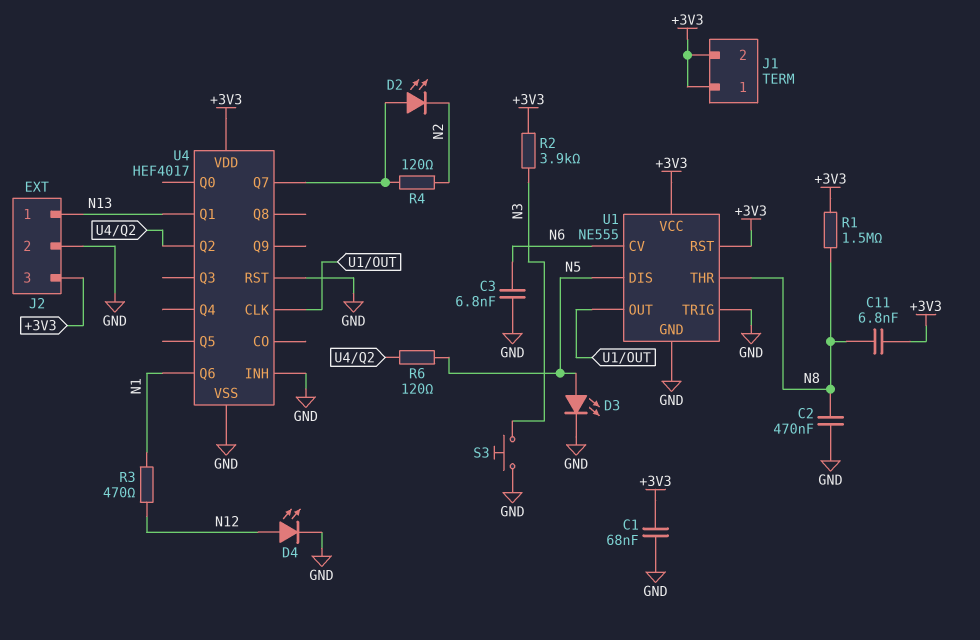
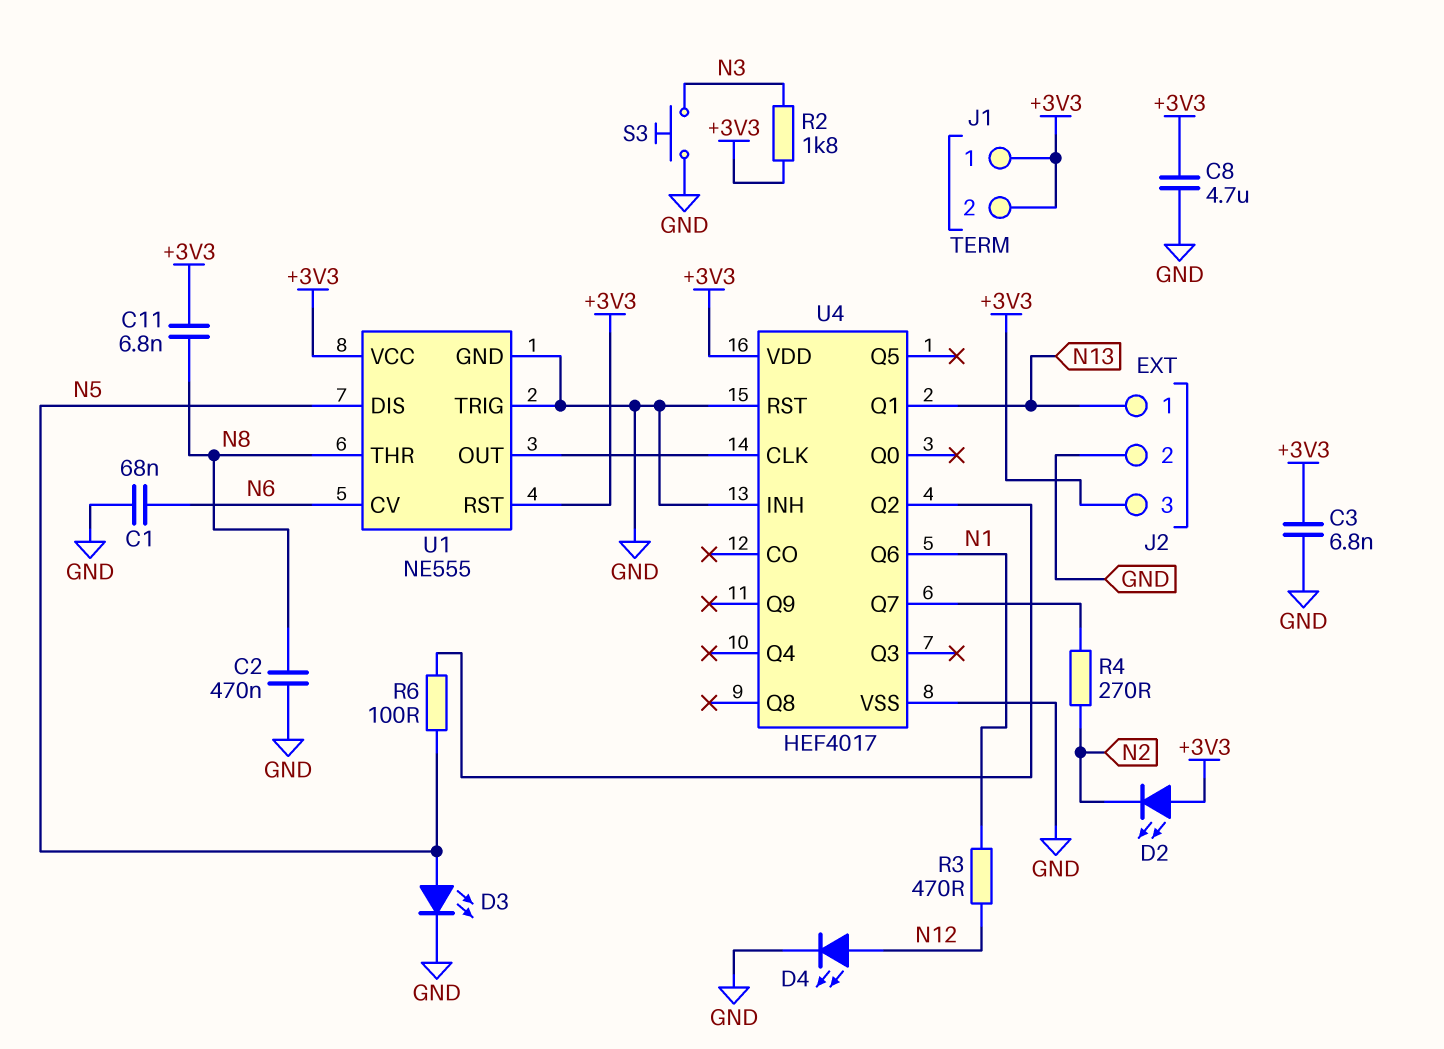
C1: 68nF (+3V3, GND) -> 68nF (GND, N6)
C3: 6.8nF (GND, N6) -> 6.8nF (+3V3, GND)
C8: none -> 4.7uF (+3V3, GND)
D2: LED (A U4/Q7, K N2) -> LED (A +3V3, K N2)
R1: 1.5M (+3V3, N8) -> none
R2: 3.9k (+3V3, N3) -> 1.8k (+3V3, N3)
R4: 120 (N2, U4/Q7) -> 270 (N2, U4/Q7)
R6: 120 (N5, U4/Q2) -> 100 (N5, U4/Q2)

